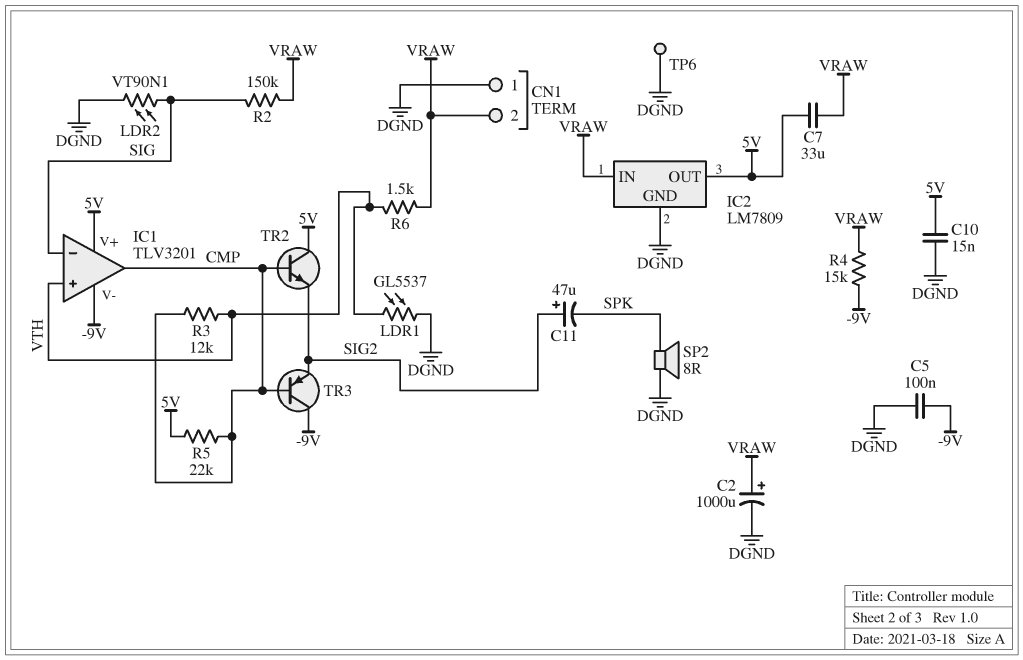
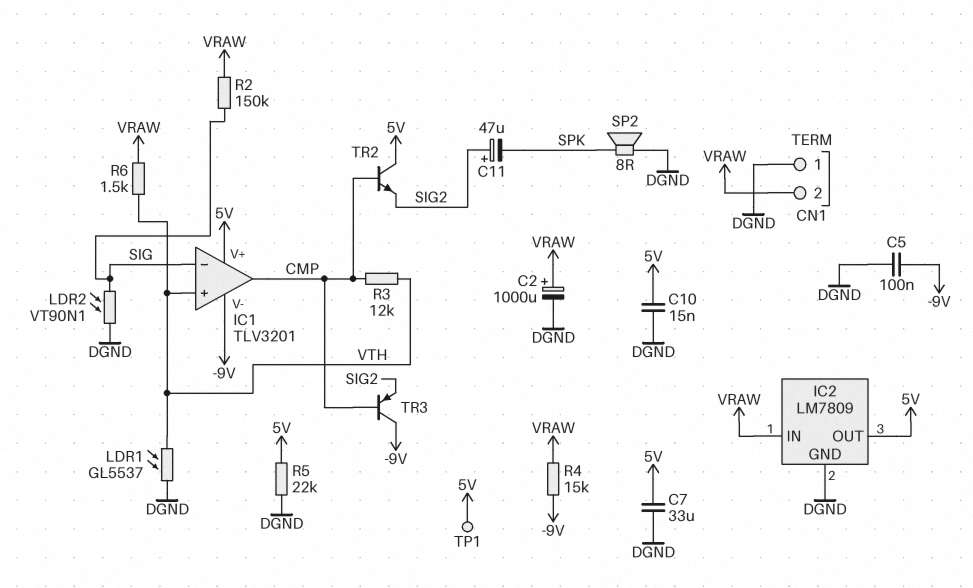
C7: 33uF (5V, VRAW) -> 33uF (5V, DGND)
R5: 22k (5V, CMP) -> 22k (5V, DGND)
TP1: none -> test point (5V)
TP6: test point (DGND) -> none

